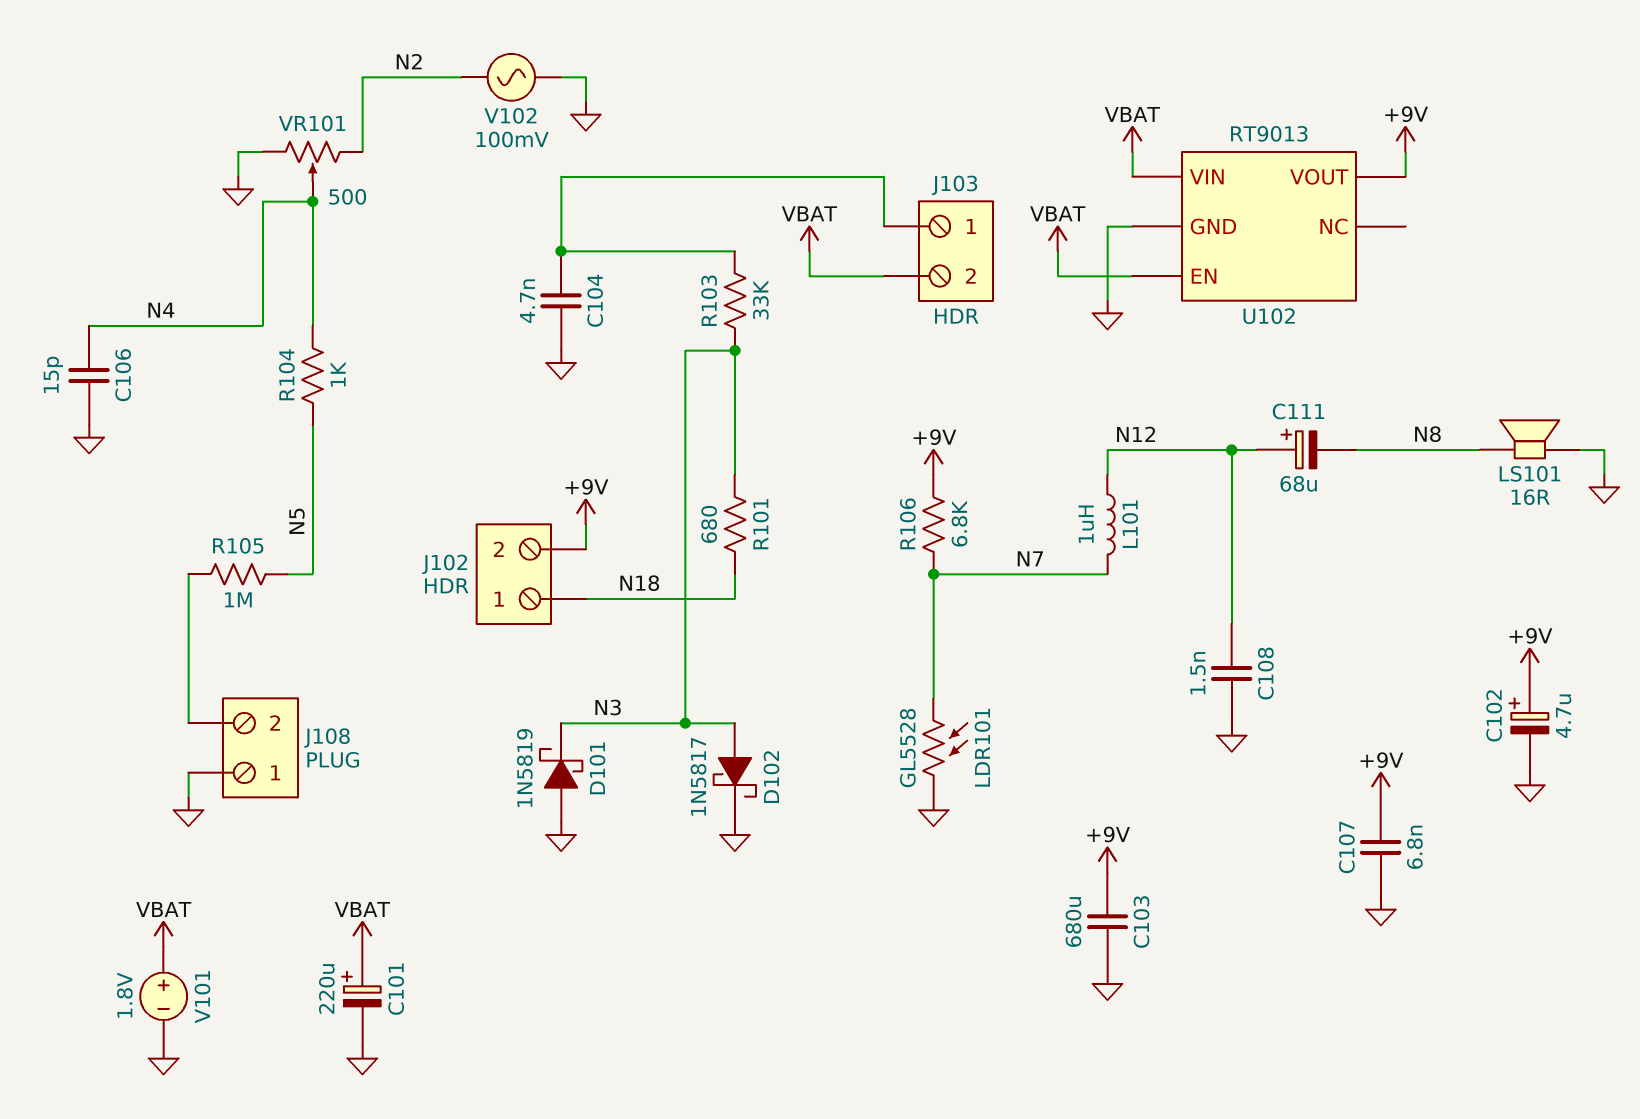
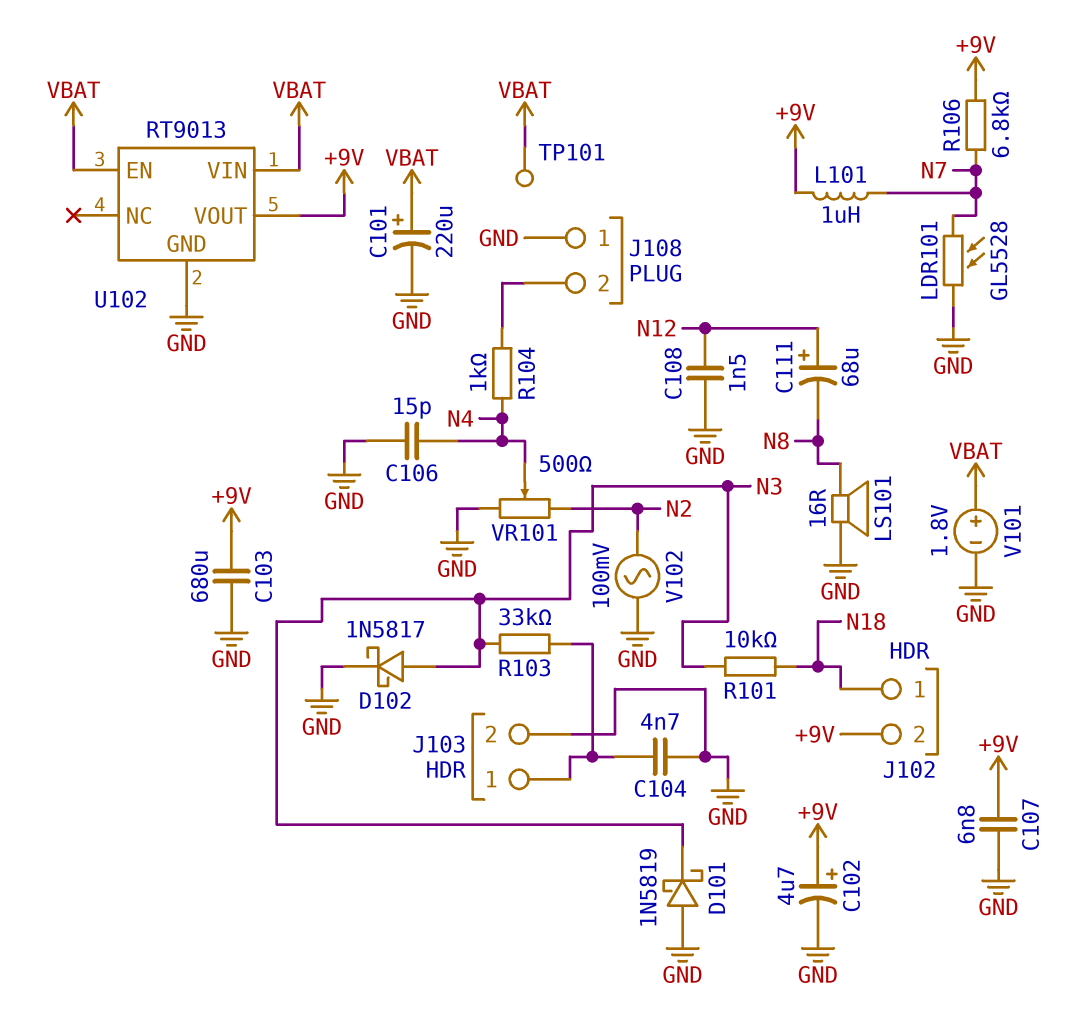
J103 pin 2: VBAT -> GND
L101: 1uH (N7, N12) -> 1uH (+9V, N7)
R101: 680 (N3, N18) -> 10k (N3, N18)
R104: 1k (N4, N5) -> 1k (J108/2, N4)
R105: 1M (J108/2, N5) -> none
TP101: none -> test point (VBAT)

